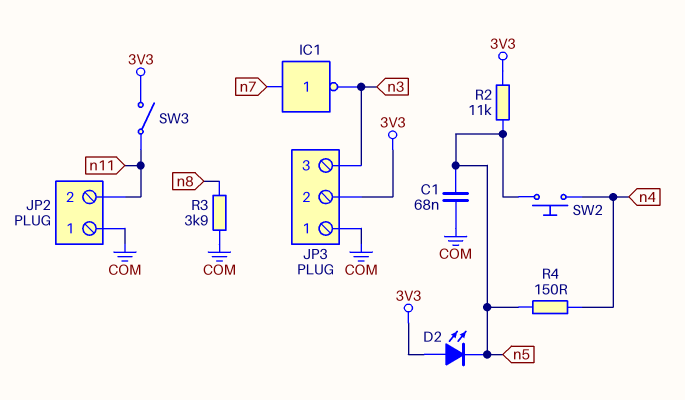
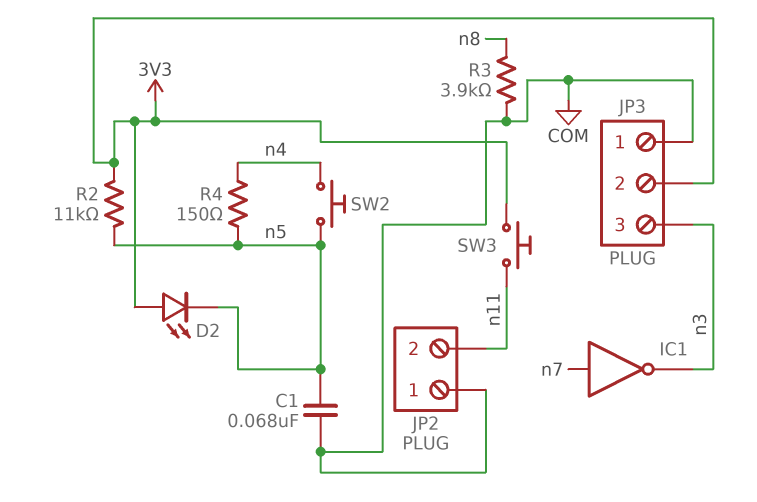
SW3: switch (3V3, n11) -> button (3V3, n11)

